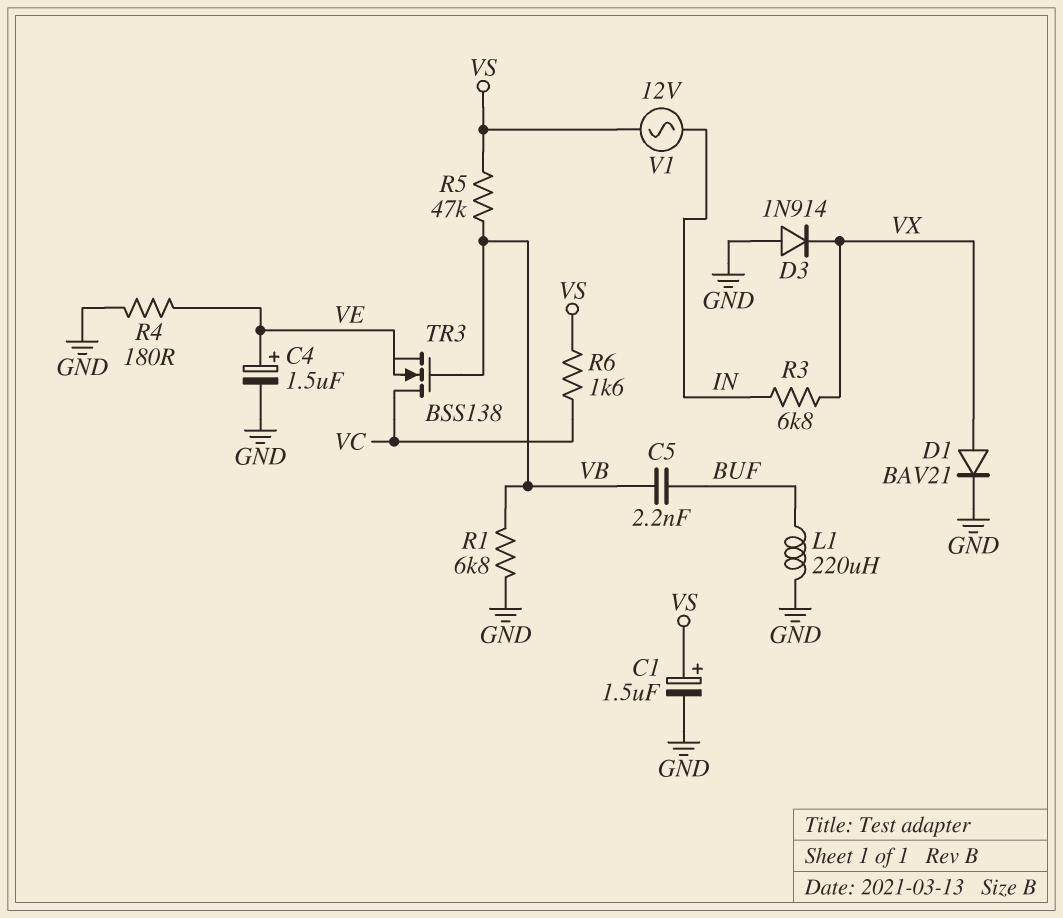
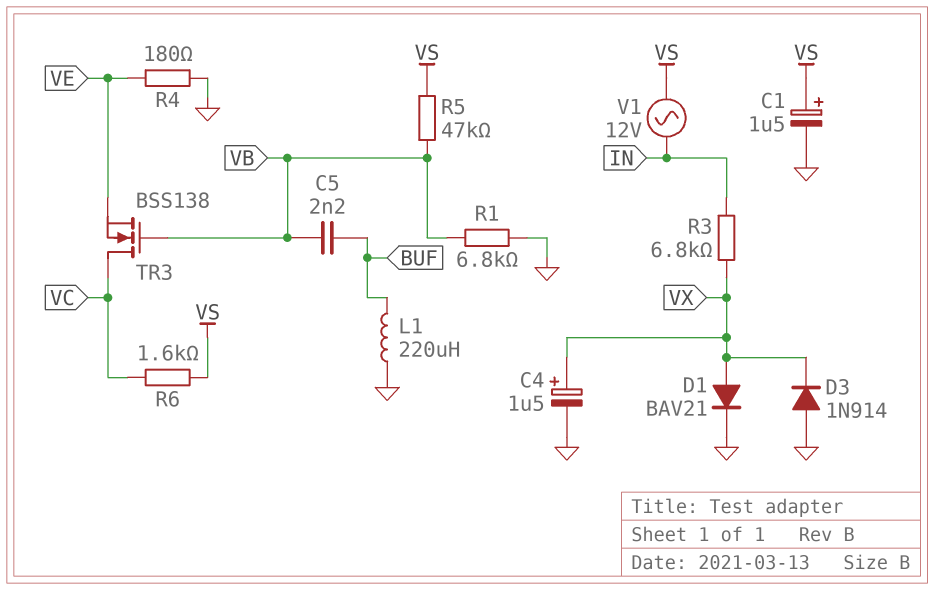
C4: 1.5uF (plus VE, minus GND) -> 1.5uF (plus VX, minus GND)

